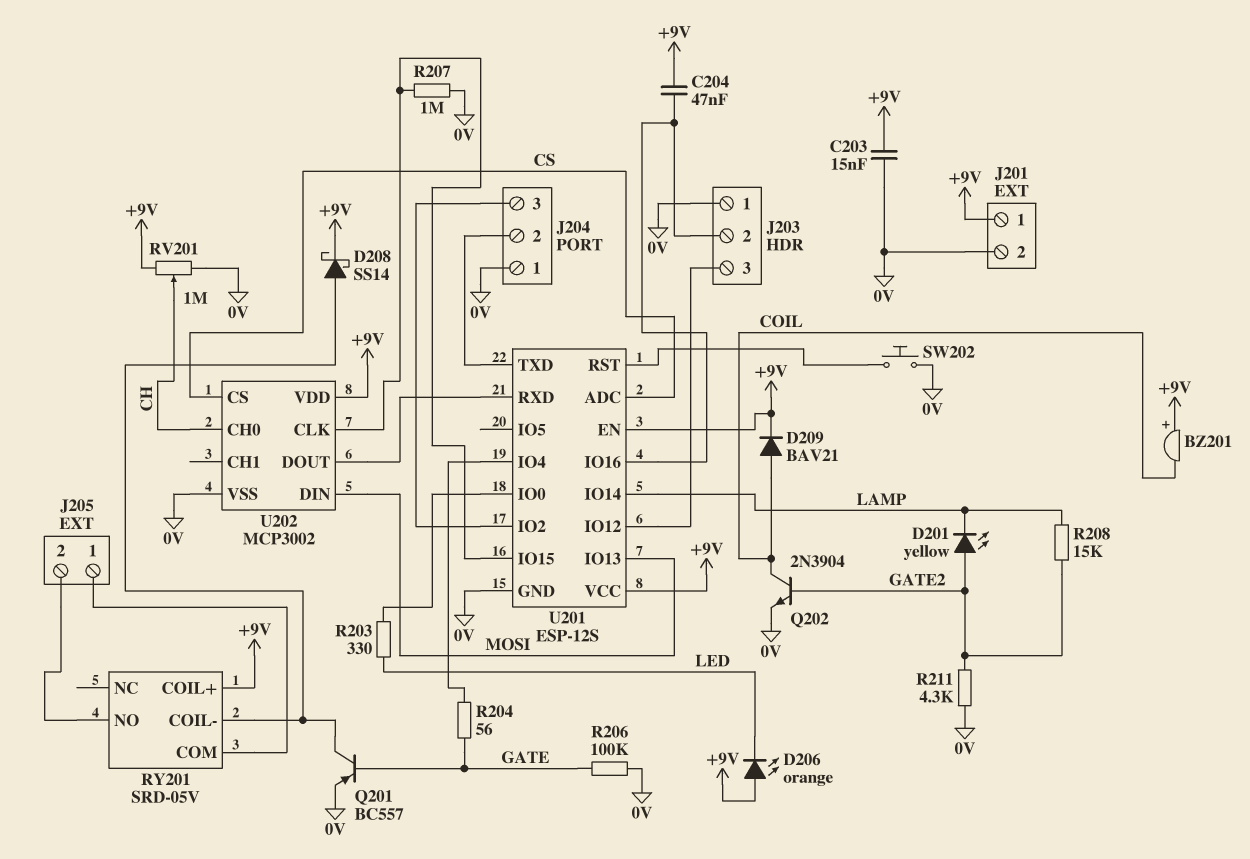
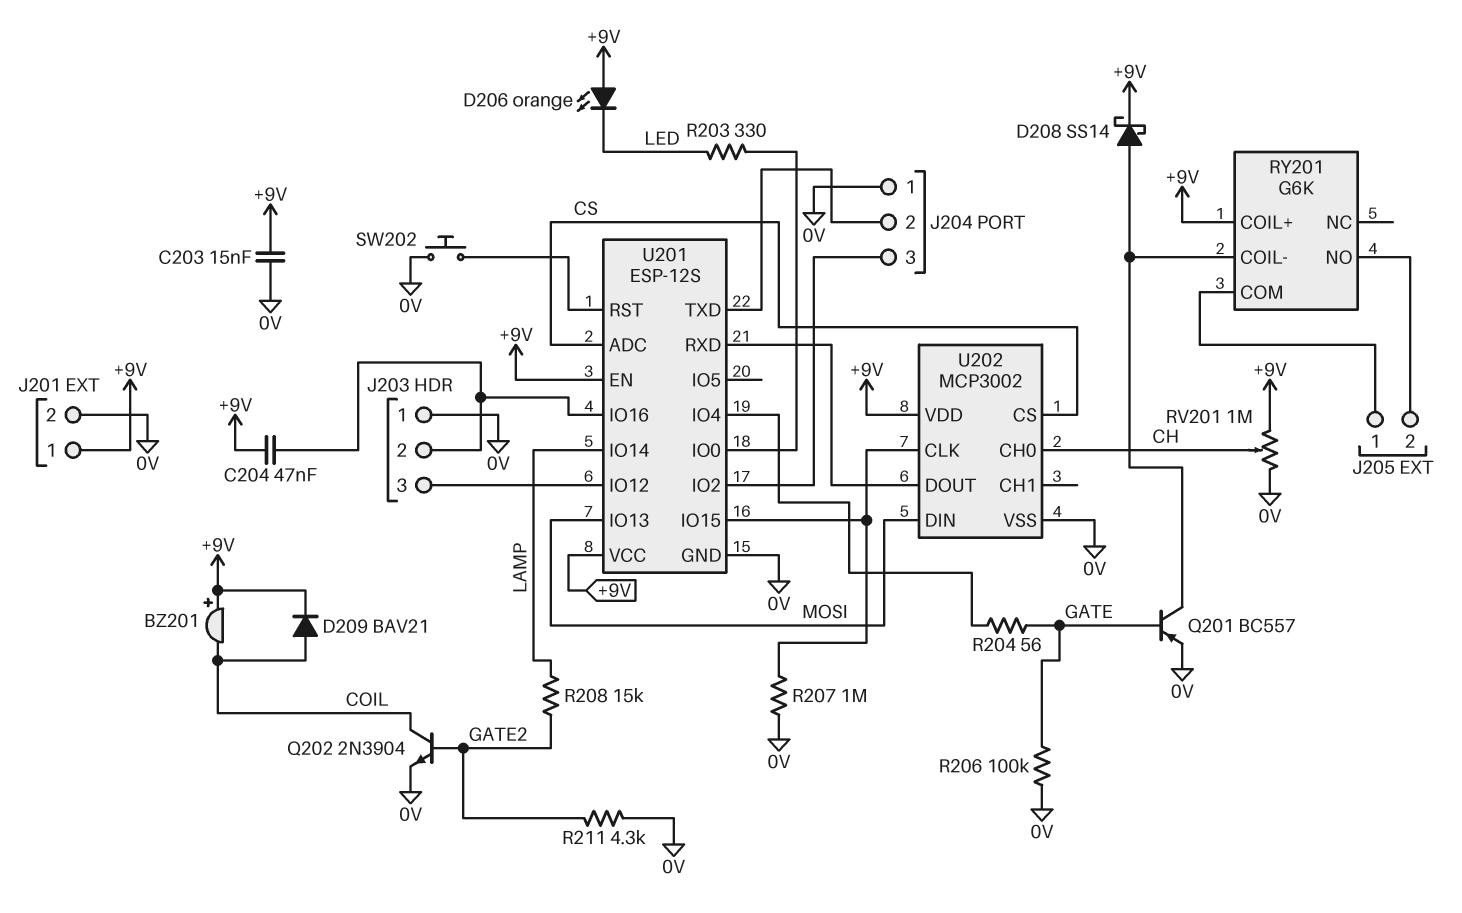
D201: LED yellow (A GATE2, K LAMP) -> none
RY201: SRD-05V -> G6K

